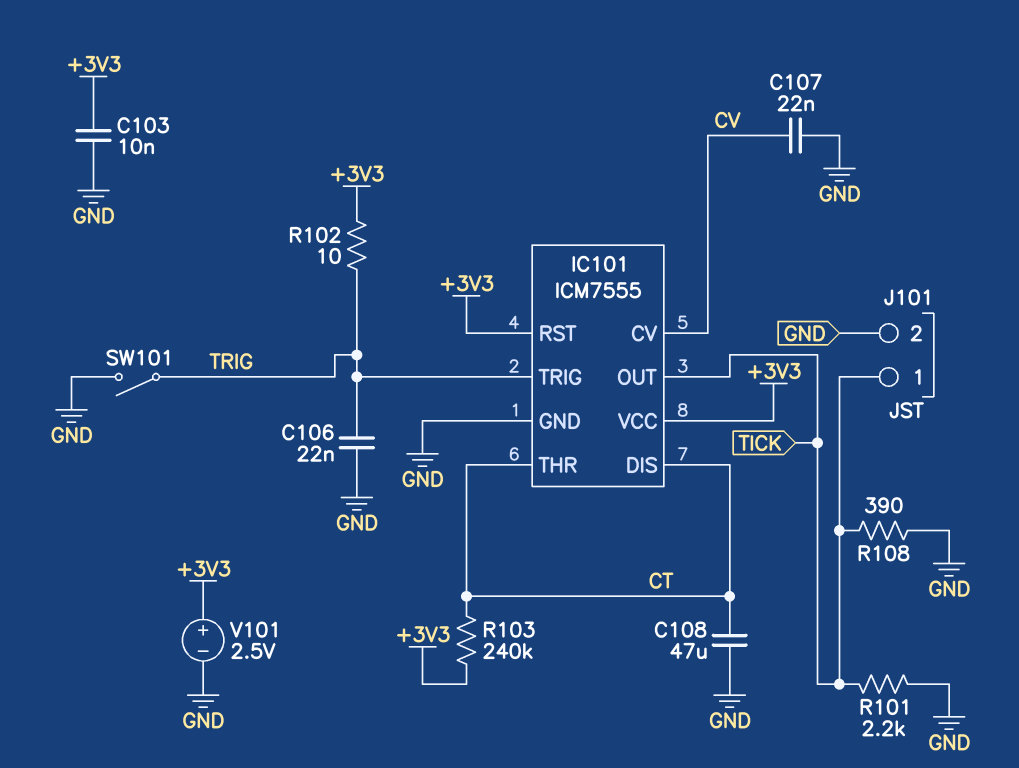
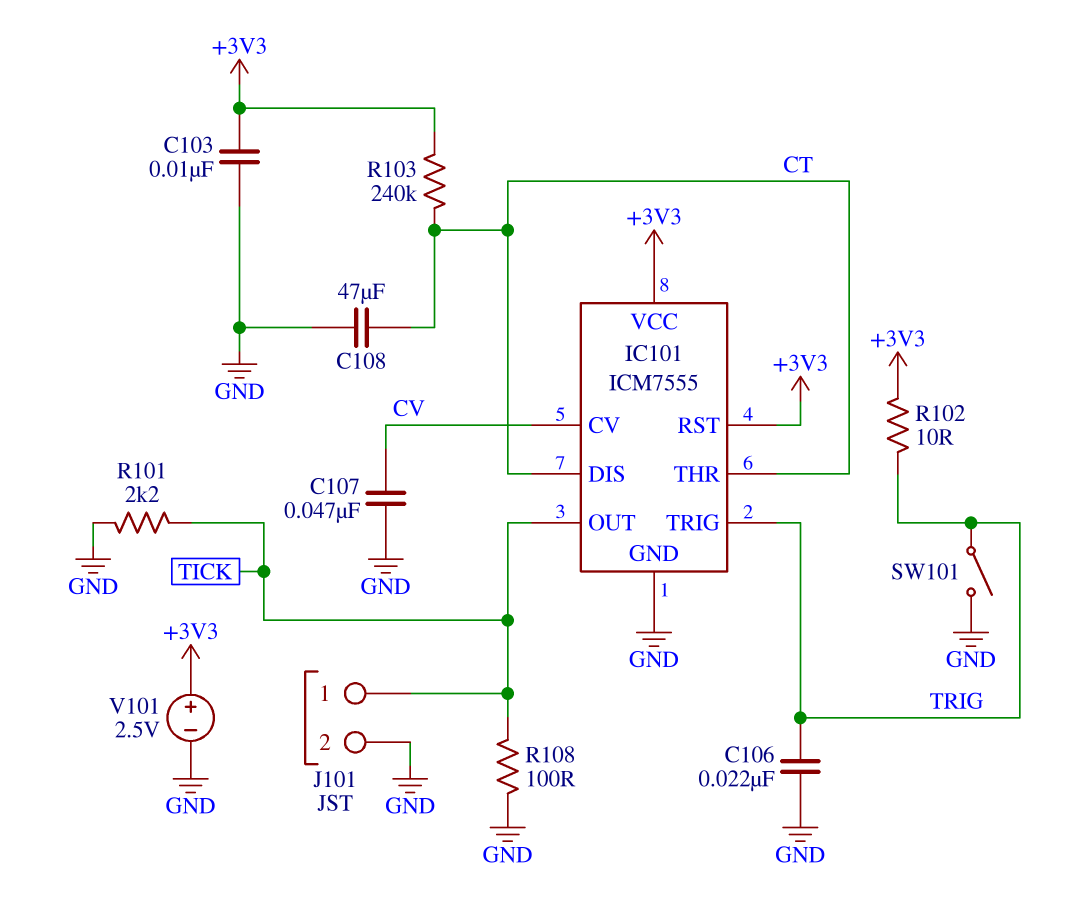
C107: 22nF (CV, GND) -> 47nF (CV, GND)
R108: 390 (GND, TICK) -> 100 (GND, TICK)

